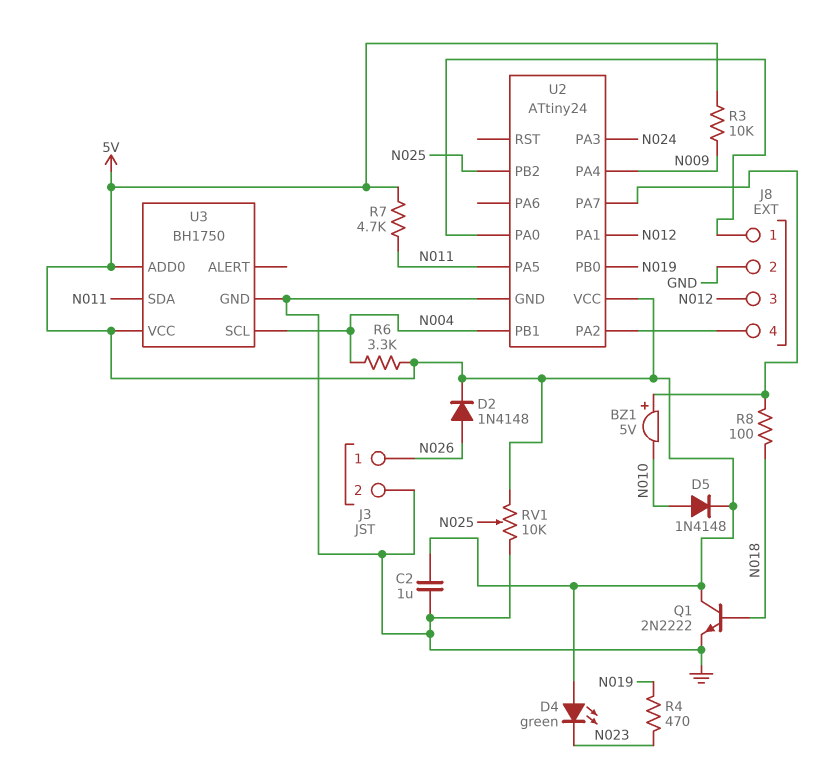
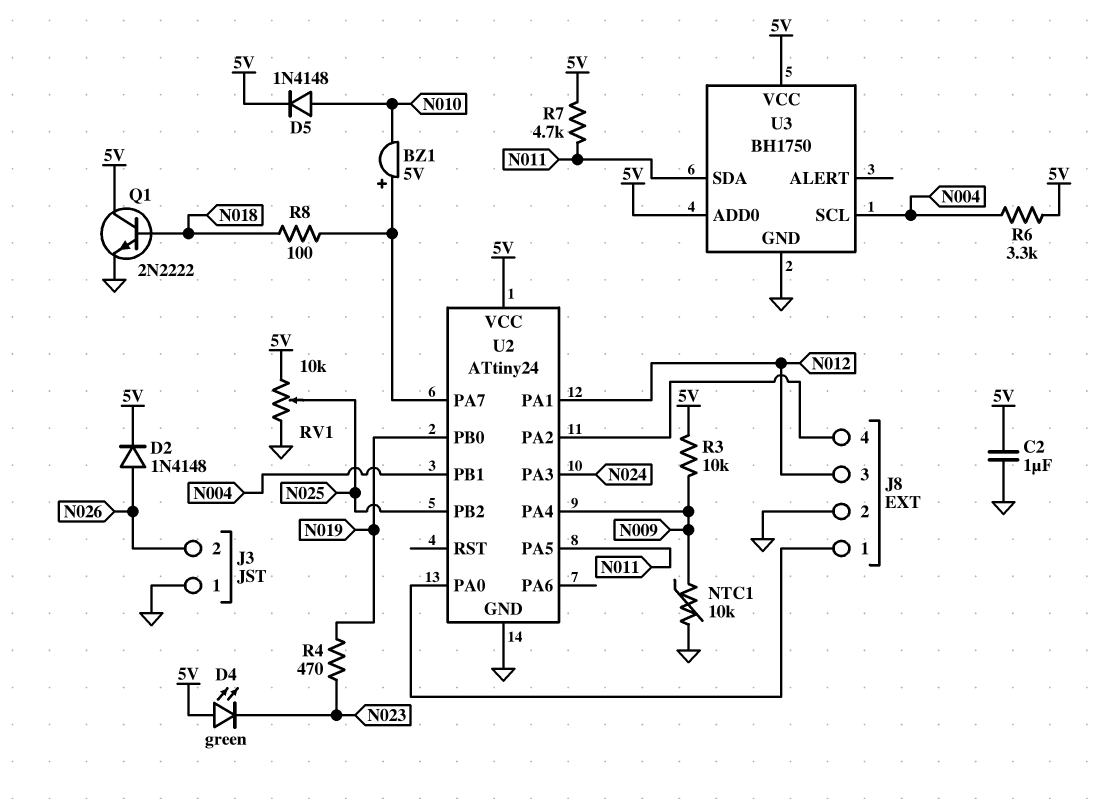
J3 pin 1: N026 -> GND
J3 pin 2: GND -> N026
NTC1: none -> 10k (GND, N009)

